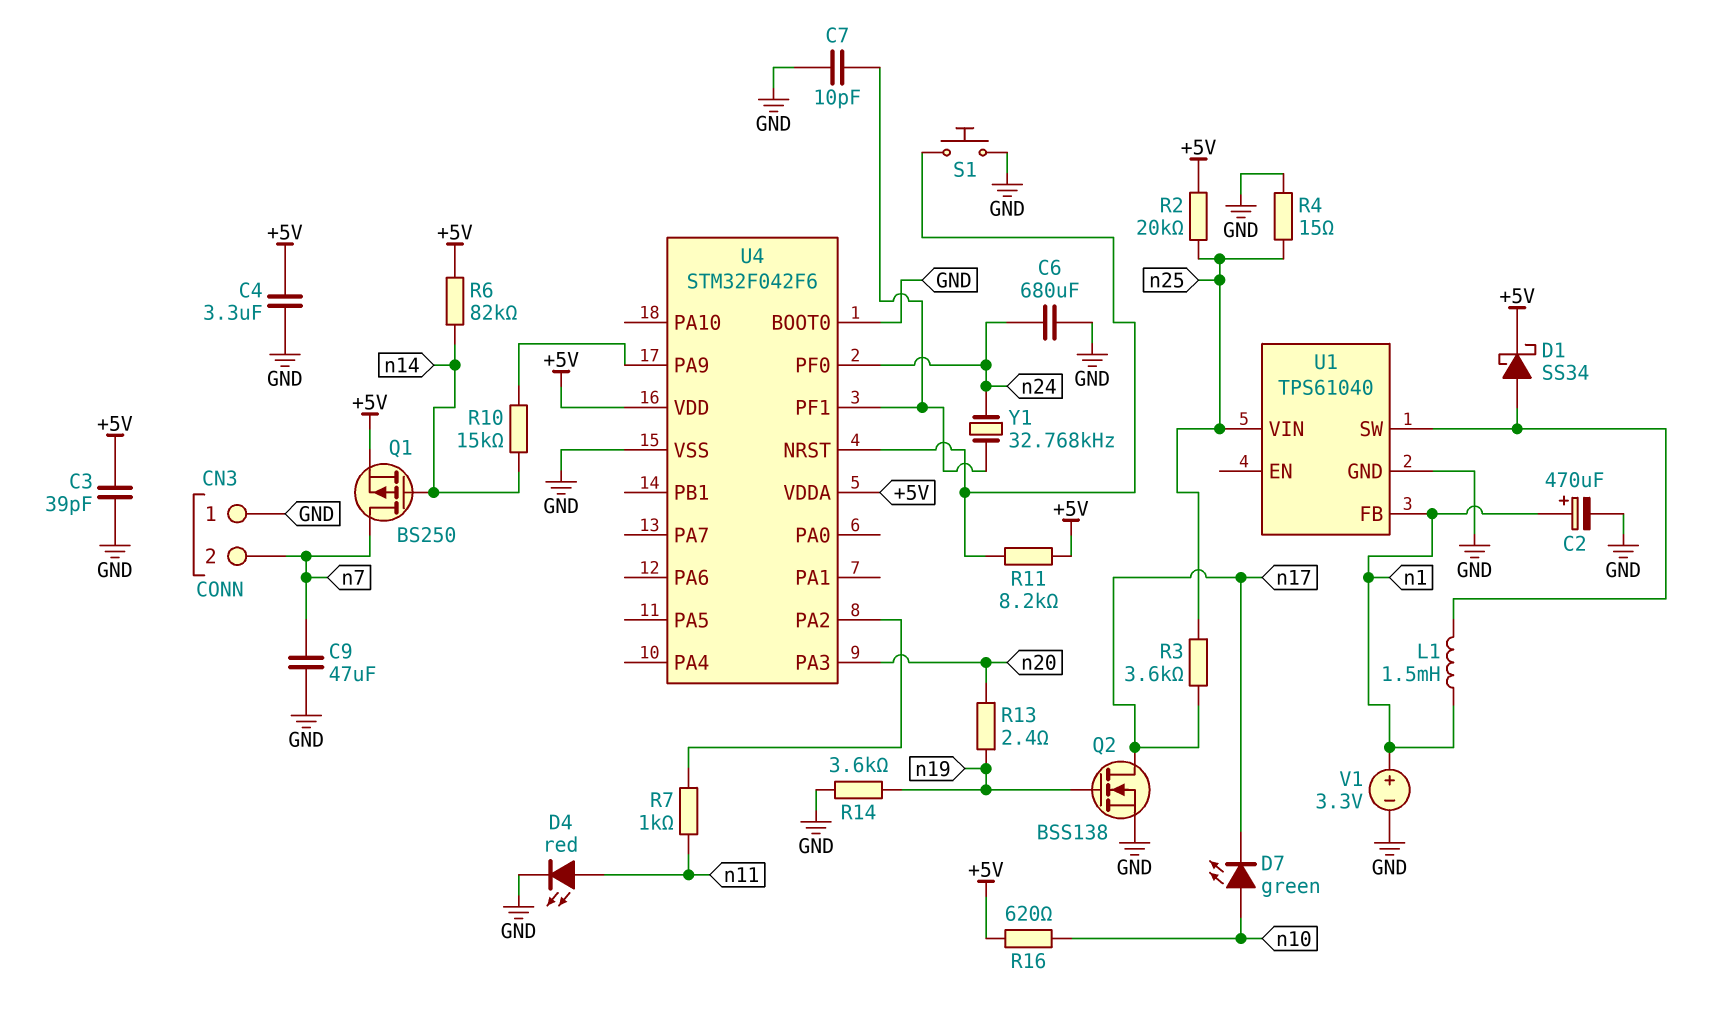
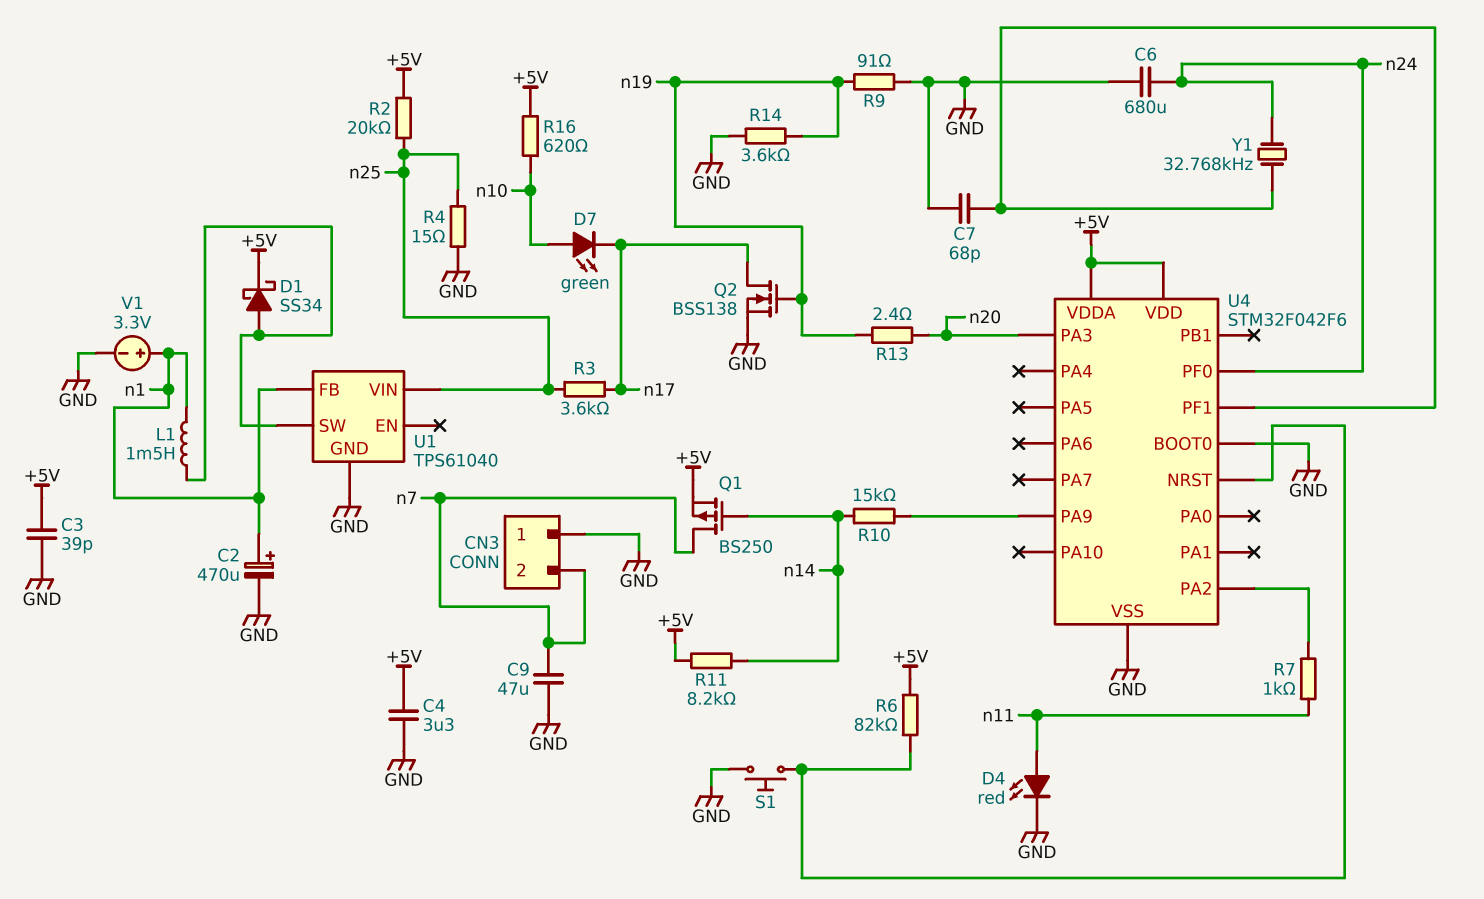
C7: 10pF (GND, U4/PF1) -> 68pF (GND, U4/PF1)
R6: 82k (+5V, n14) -> 82k (+5V, U4/NRST)
R9: none -> 91 (GND, n19)
R11: 8.2k (+5V, U4/NRST) -> 8.2k (+5V, n14)

